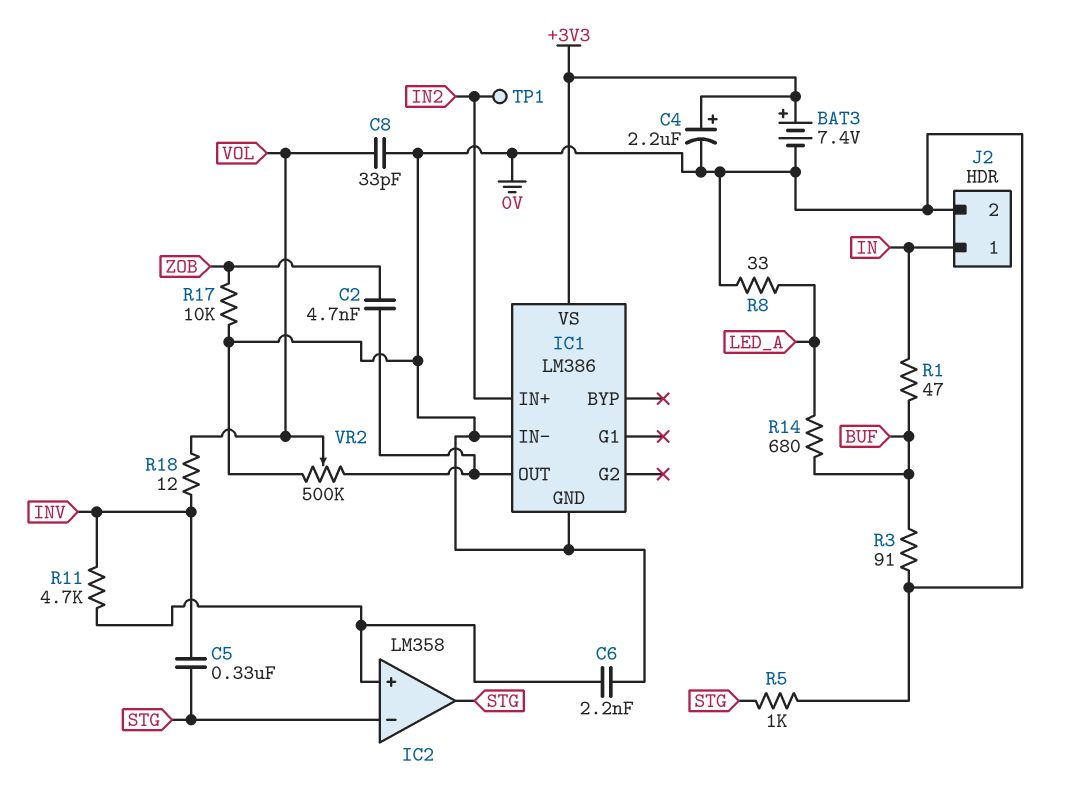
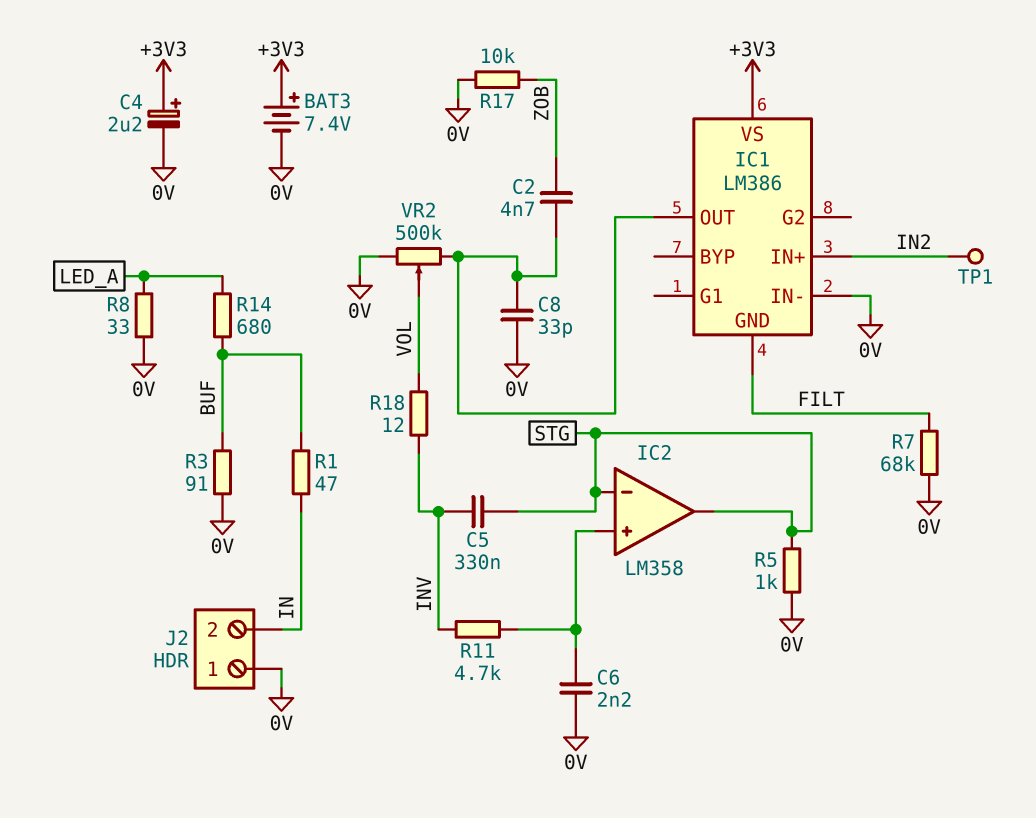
C8: 33pF (0V, VOL) -> 33pF (0V, IC1/OUT)
IC1 pin GND: 0V -> FILT
J2 pin 1: IN -> 0V
J2 pin 2: 0V -> IN
R7: none -> 68k (0V, FILT)

